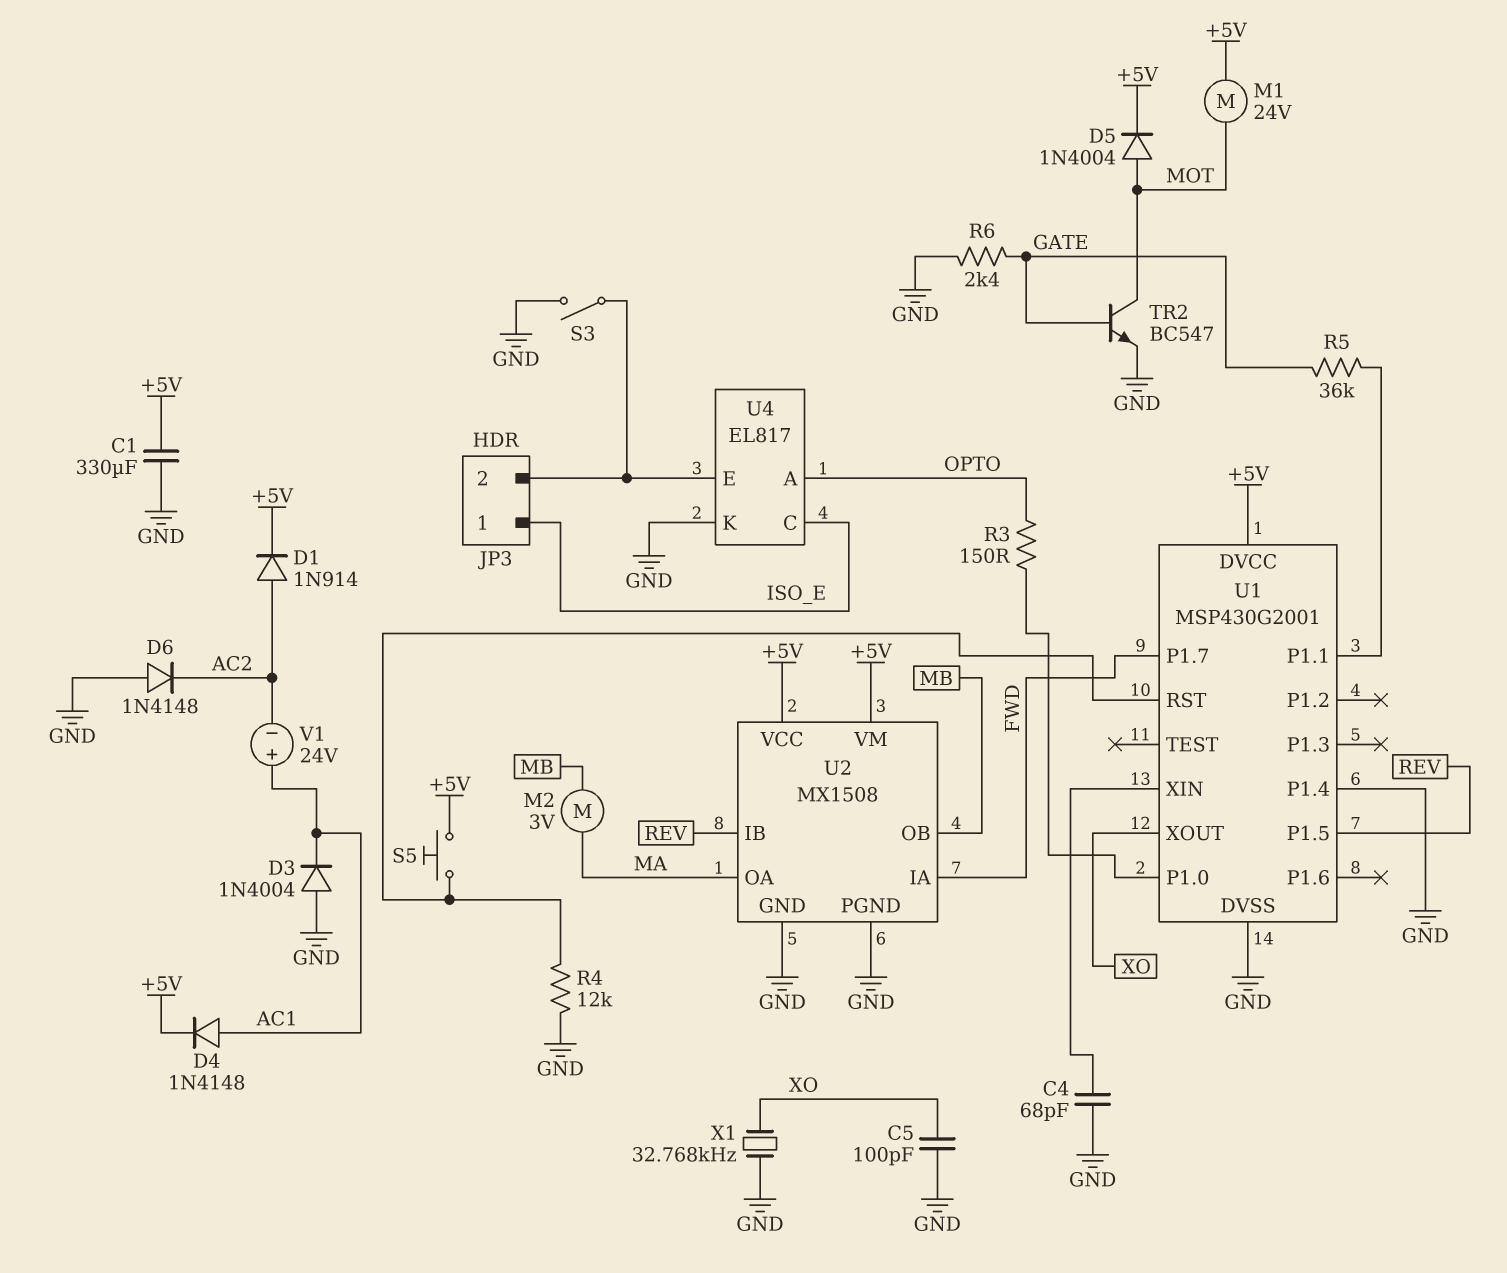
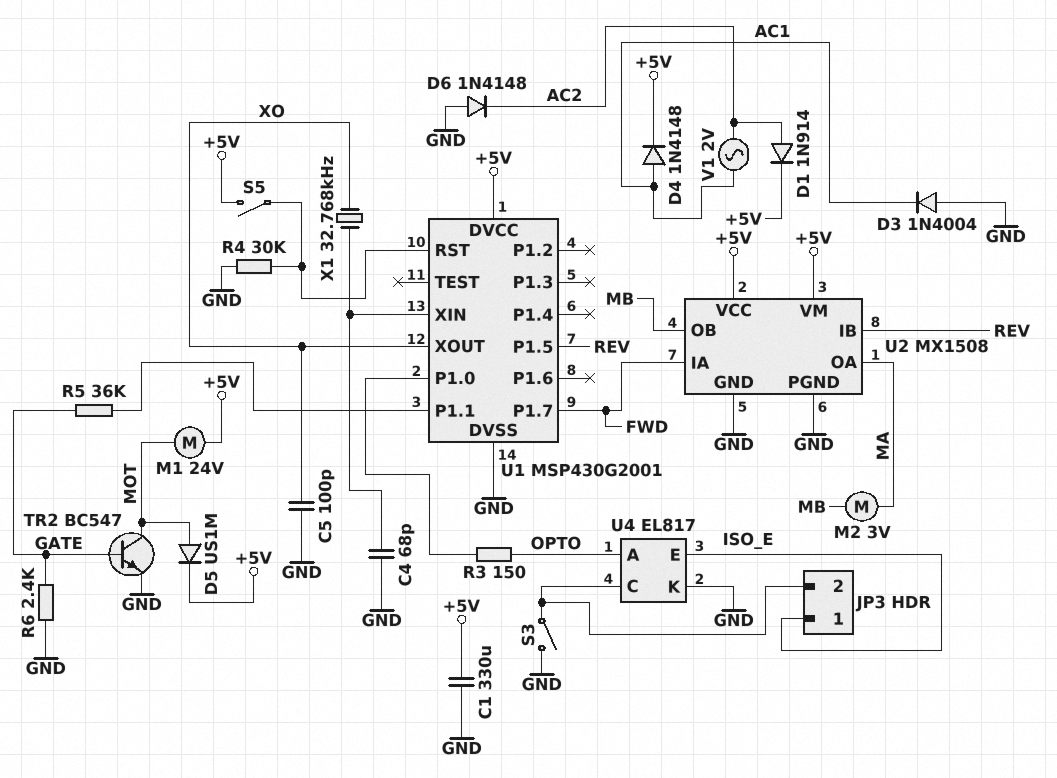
D5: diode 1N4004 (A MOT, K +5V) -> diode US1M (A MOT, K +5V)
R4: 12k (GND, U1/RST) -> 30k (GND, U1/RST)
S5: button (+5V, U1/RST) -> switch (+5V, U1/RST)
U1 pin P1.4: GND -> none
U4 pin C: ISO_E -> JP3/2
U4 pin E: JP3/2 -> ISO_E
V1: 24V (plus AC1, minus AC2) -> AC 2V (AC1, AC2)
X1: 32.768kHz (GND, XO) -> 32.768kHz (U1/XIN, XO)

